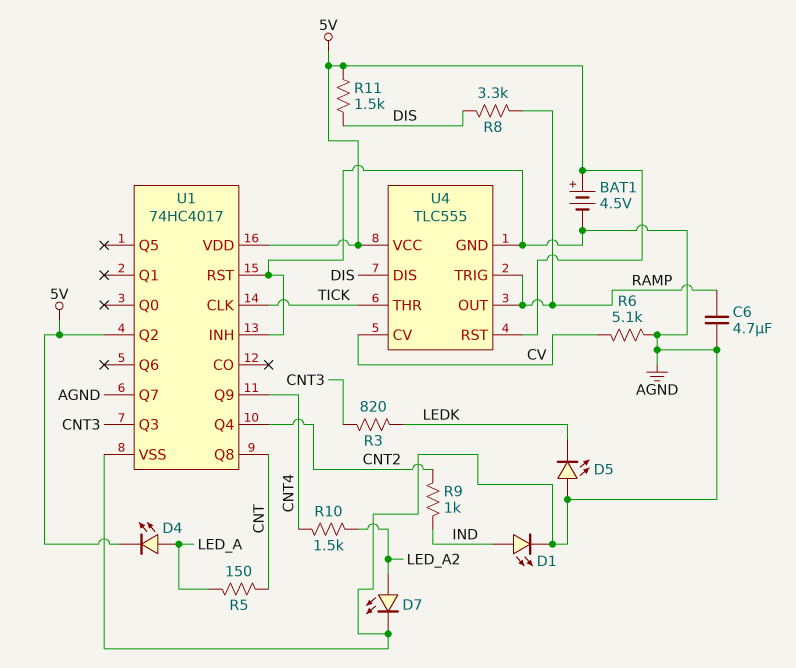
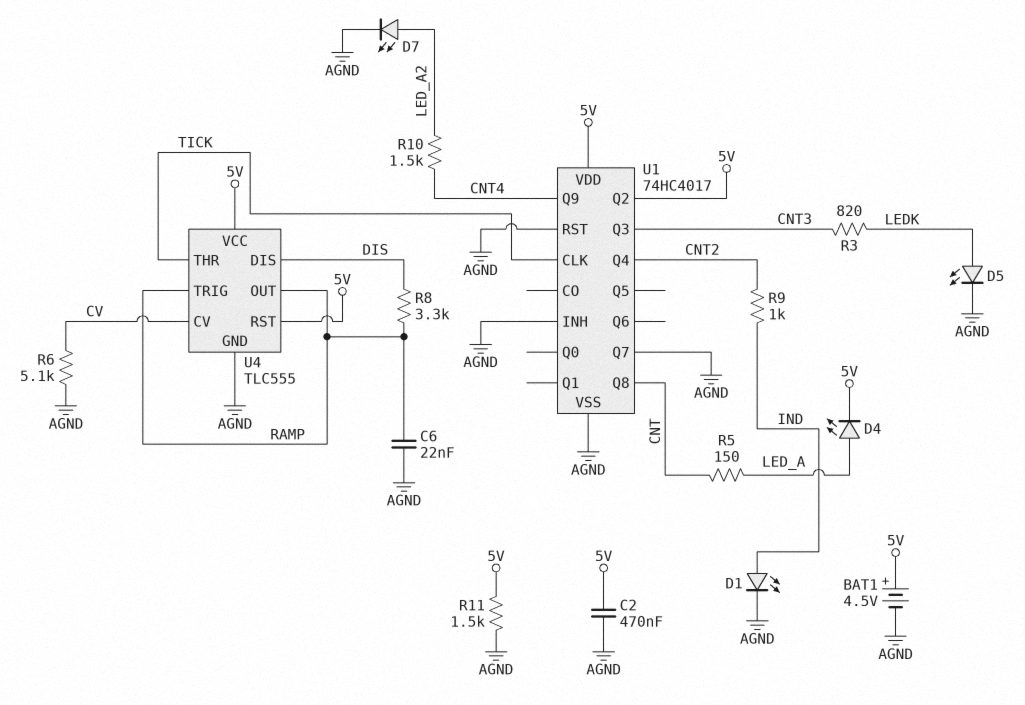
C2: none -> 470nF (5V, AGND)
C6: 4.7uF (AGND, RAMP) -> 22nF (AGND, RAMP)
D5: LED (A AGND, K LEDK) -> LED (A LEDK, K AGND)
R11: 1.5k (5V, DIS) -> 1.5k (5V, AGND)

